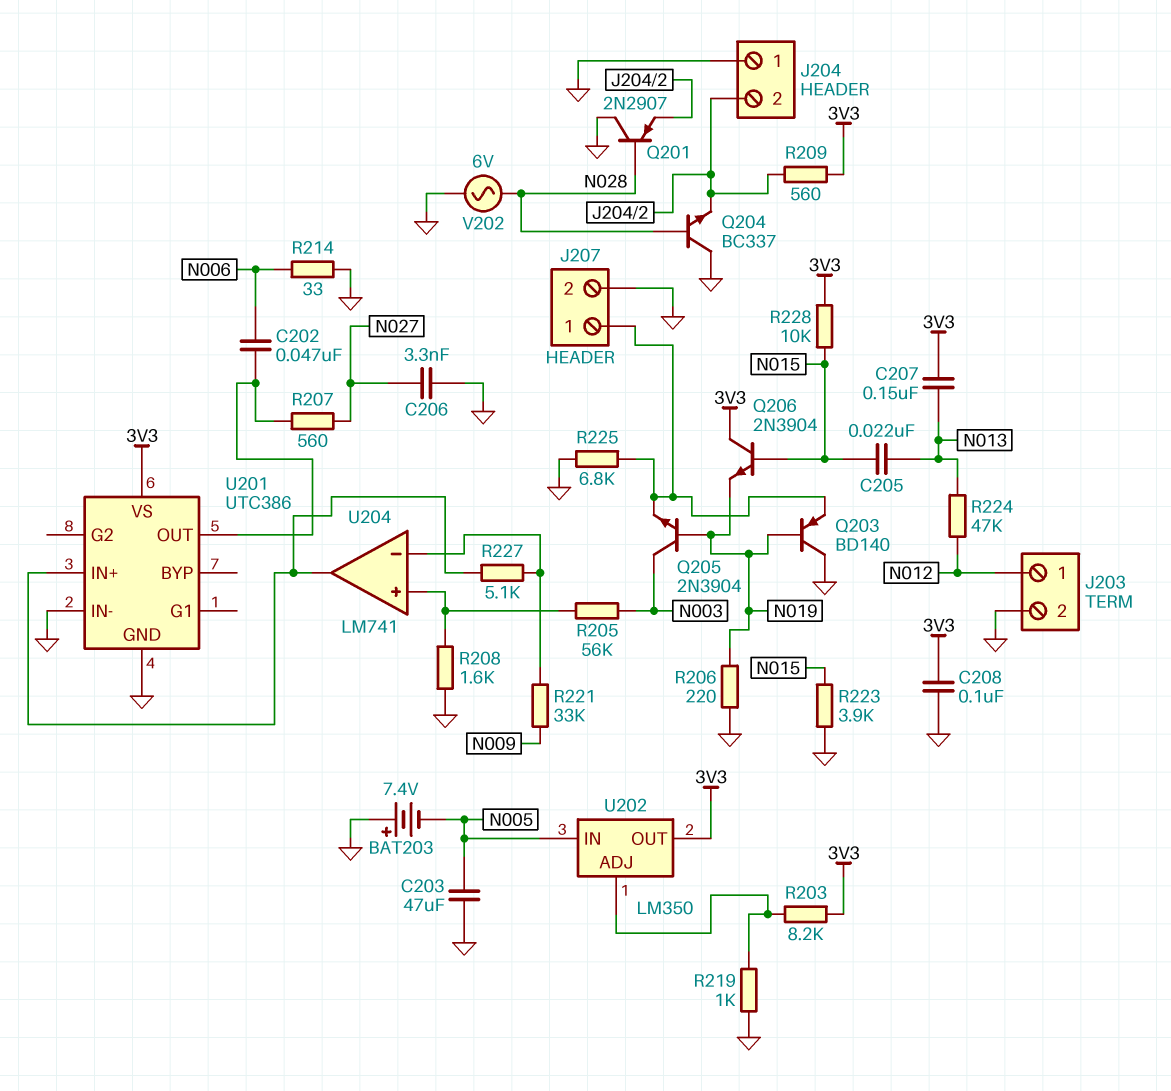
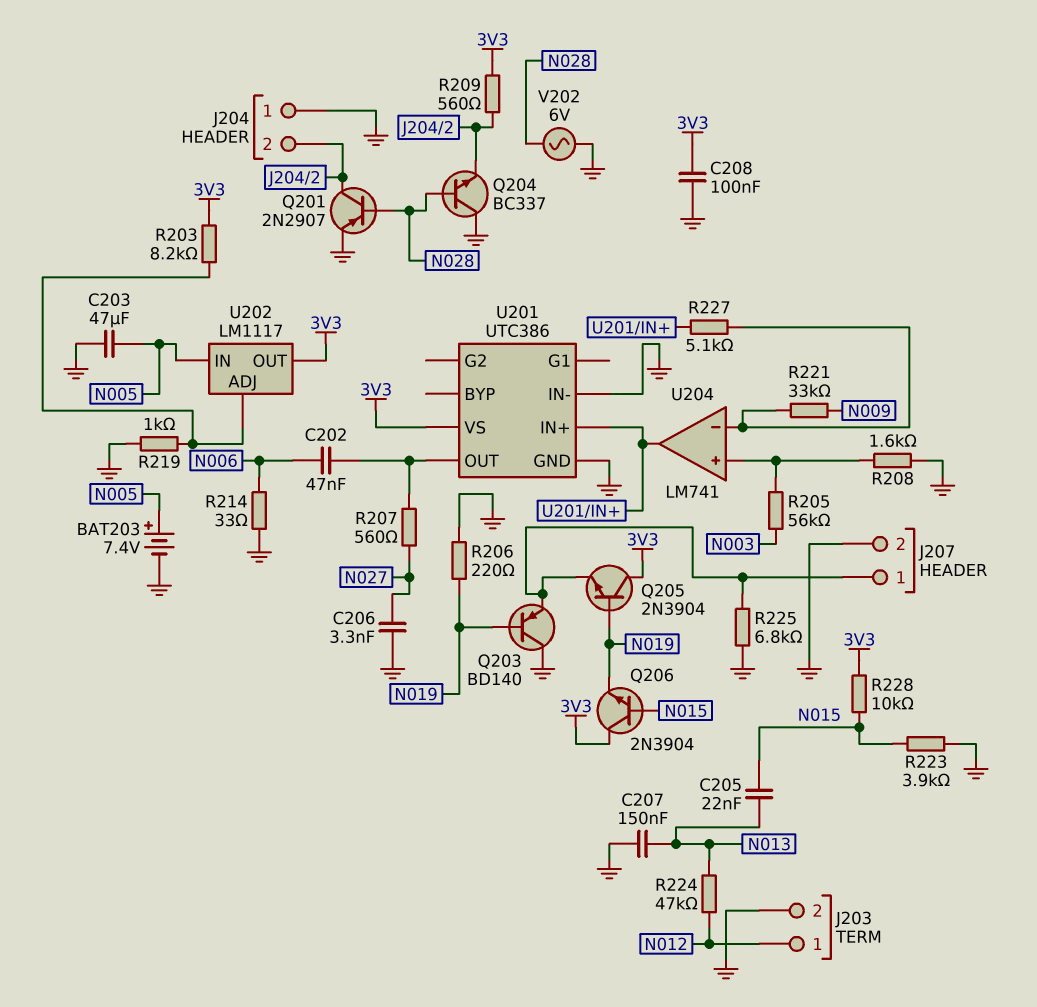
BAT203: 7.4V (plus GND, minus N005) -> 7.4V (plus N005, minus GND)
C207: 150nF (3V3, N013) -> 150nF (GND, N013)
Q201: PNP 2N2907 (B N028, C GND, E J204/2) -> PNP 2N2907 (B N028, C J204/2, E GND)
Q205: NPN 2N3904 (B N019, C N003, E J207/1) -> NPN 2N3904 (B N019, C 3V3, E J207/1)
U202: LM350 -> LM1117

